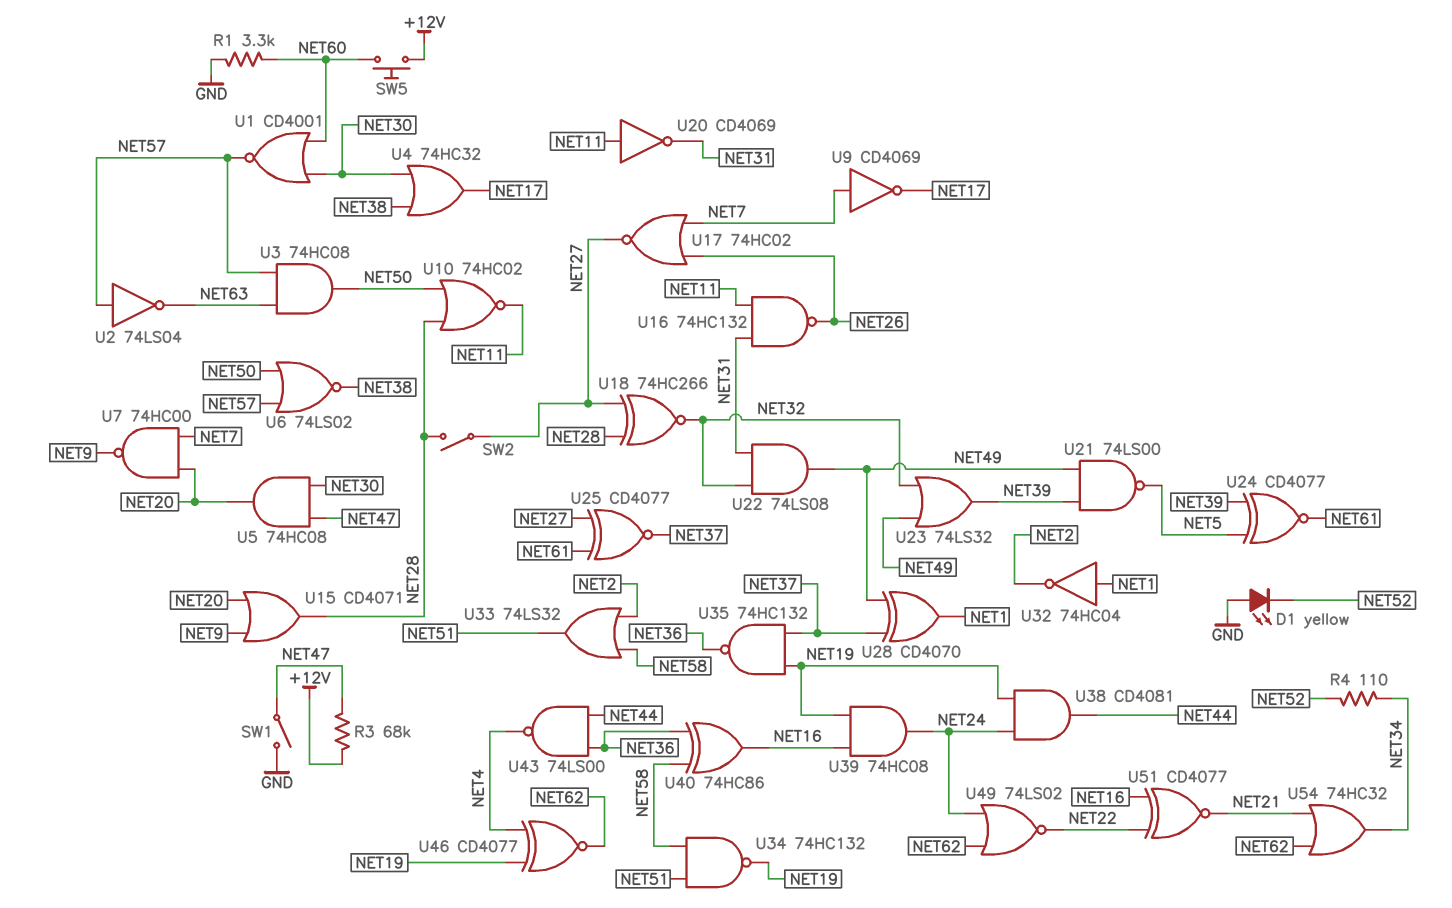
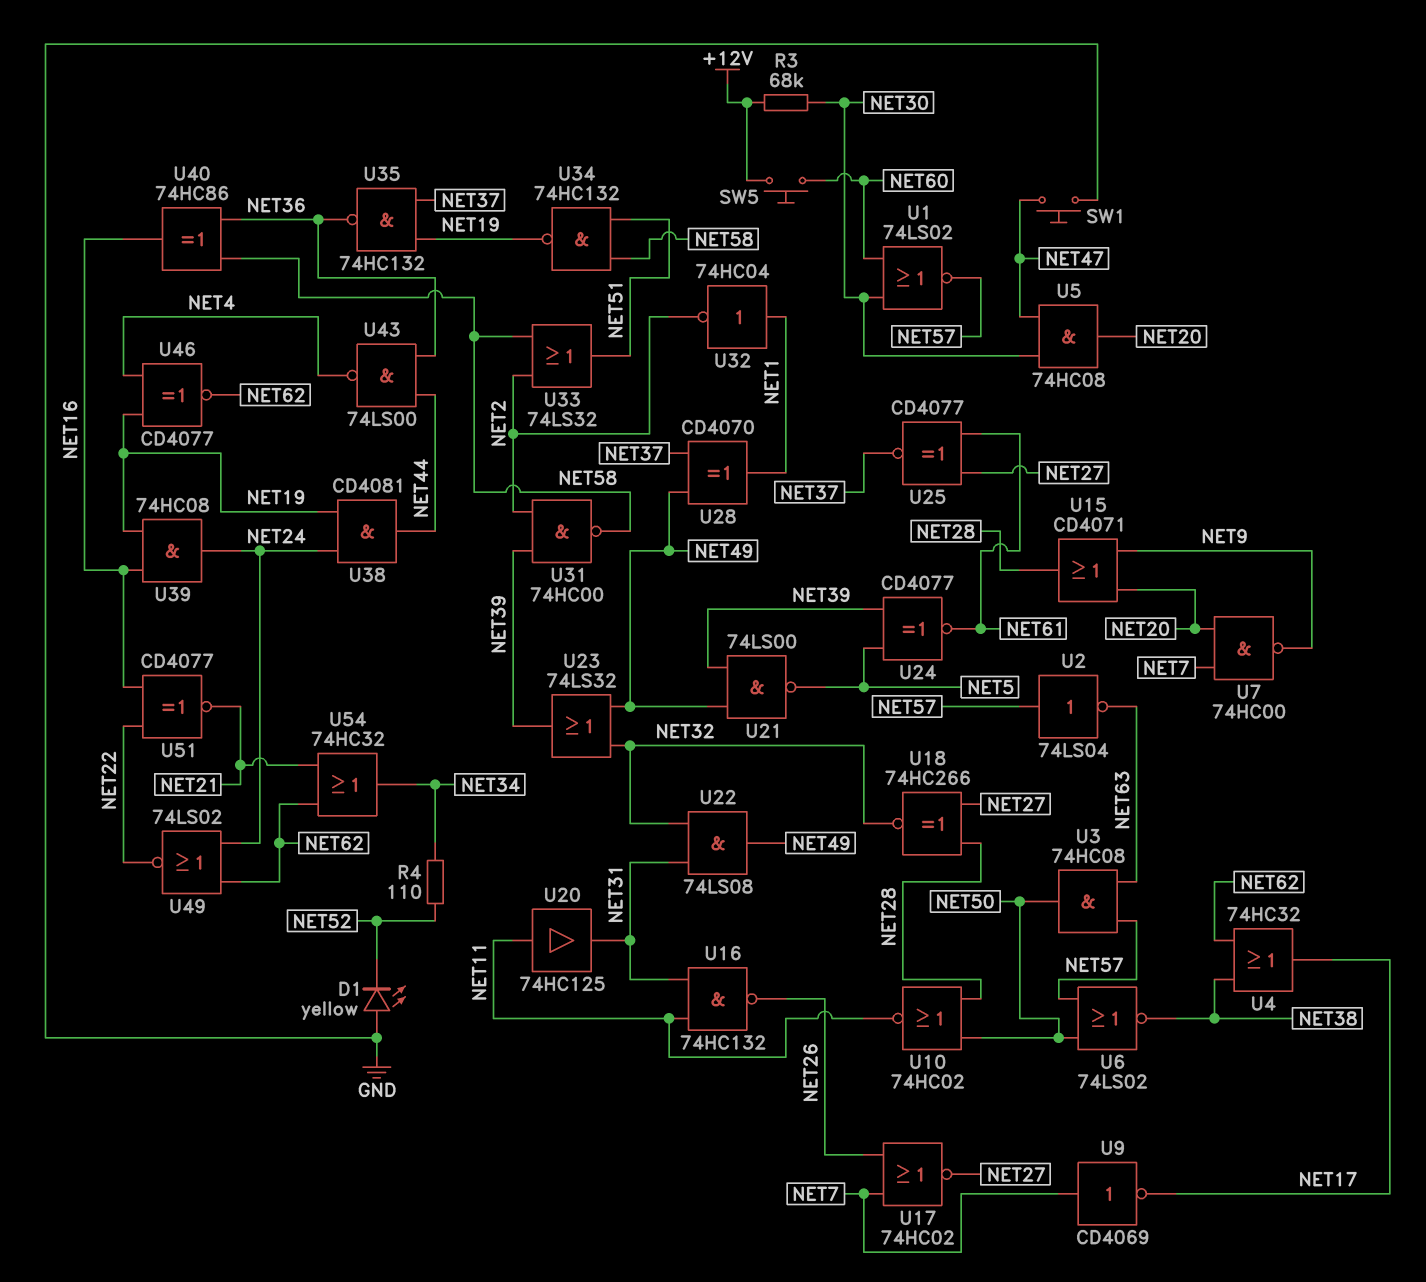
R1: 3.3k (GND, NET60) -> none
R3: 68k (+12V, NET47) -> 68k (+12V, NET30)
SW1: switch (GND, NET47) -> button (GND, NET47)
SW2: switch (NET27, NET28) -> none
U1: NOR CD4001 (in NET30, in NET60, out NET57) -> NOR 74LS02 (in NET30, in NET60, out NET57)
U4: OR 74HC32 (in NET30, in NET38, out NET17) -> OR 74HC32 (in NET38, in NET62, out NET17)
U20: NOT CD4069 (in NET11, out NET31) -> buffer 74HC125 (in NET11, out NET31)
U31: none -> NAND 74HC00 (in NET2, in NET39, out NET58)

